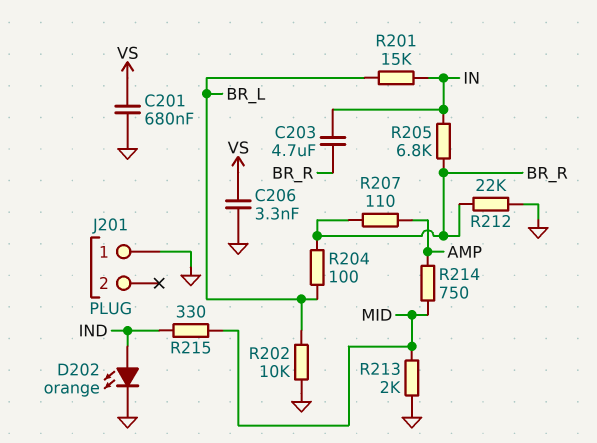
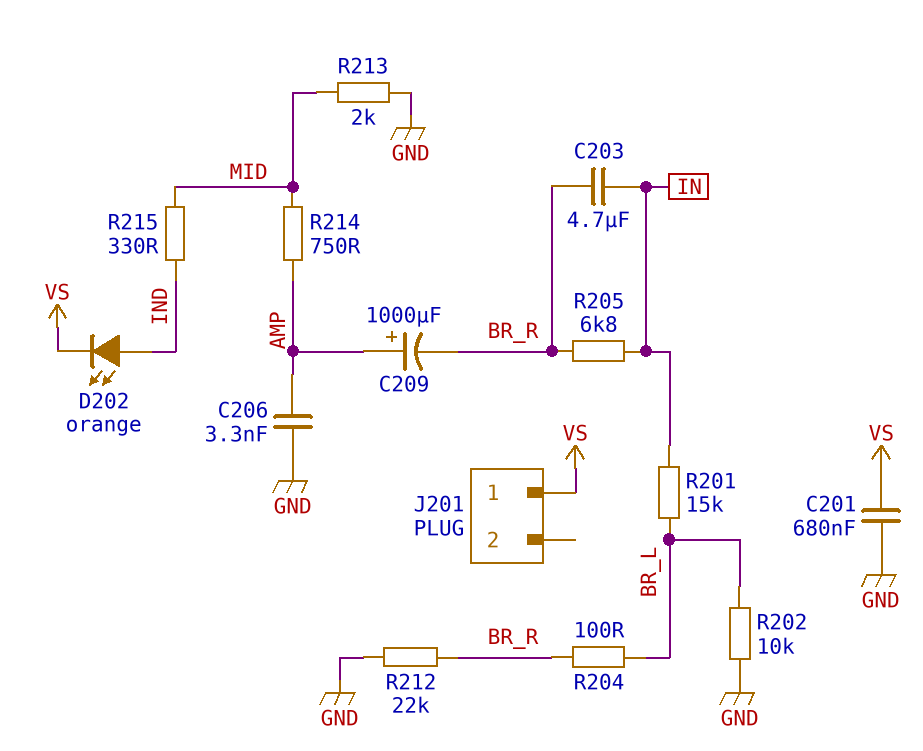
C206: 3.3nF (GND, VS) -> 3.3nF (AMP, GND)
C209: none -> 1000uF (plus AMP, minus BR_R)
D202: LED orange (A IND, K GND) -> LED orange (A IND, K VS)
J201 pin 1: GND -> VS
R207: 110 (AMP, BR_R) -> none

